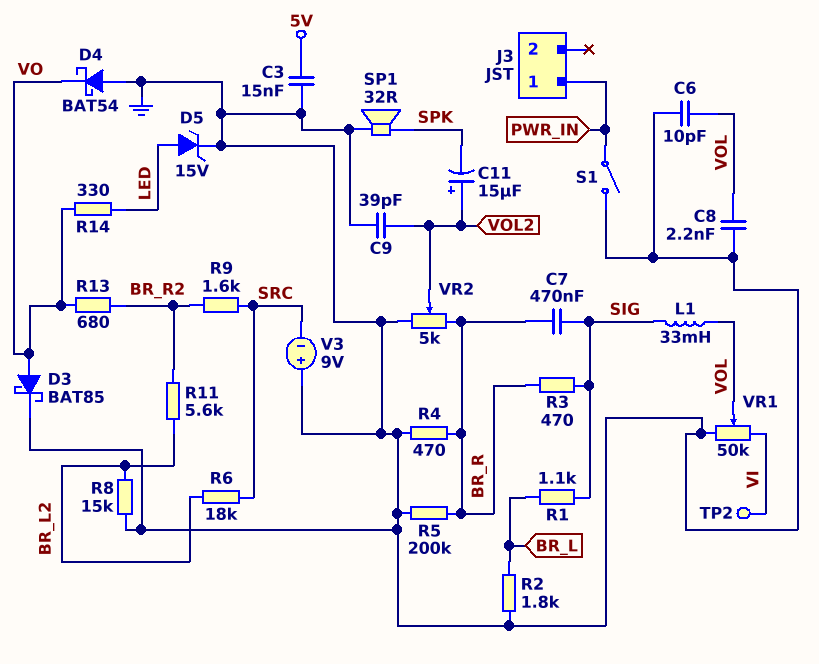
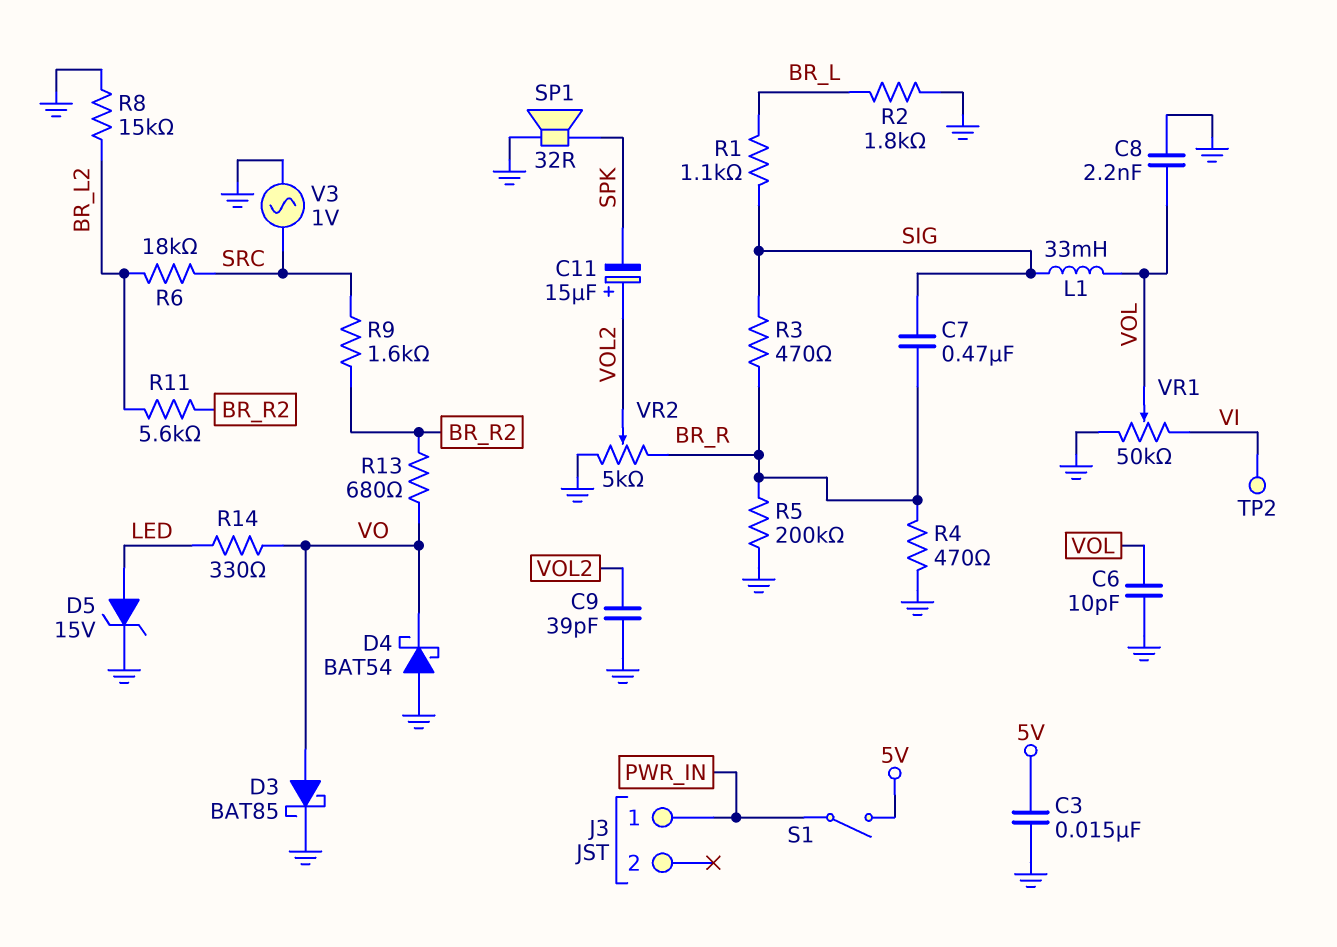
S1: switch (GND, PWR_IN) -> switch (5V, PWR_IN)
V3: 9V (plus GND, minus SRC) -> AC 1V (GND, SRC)

